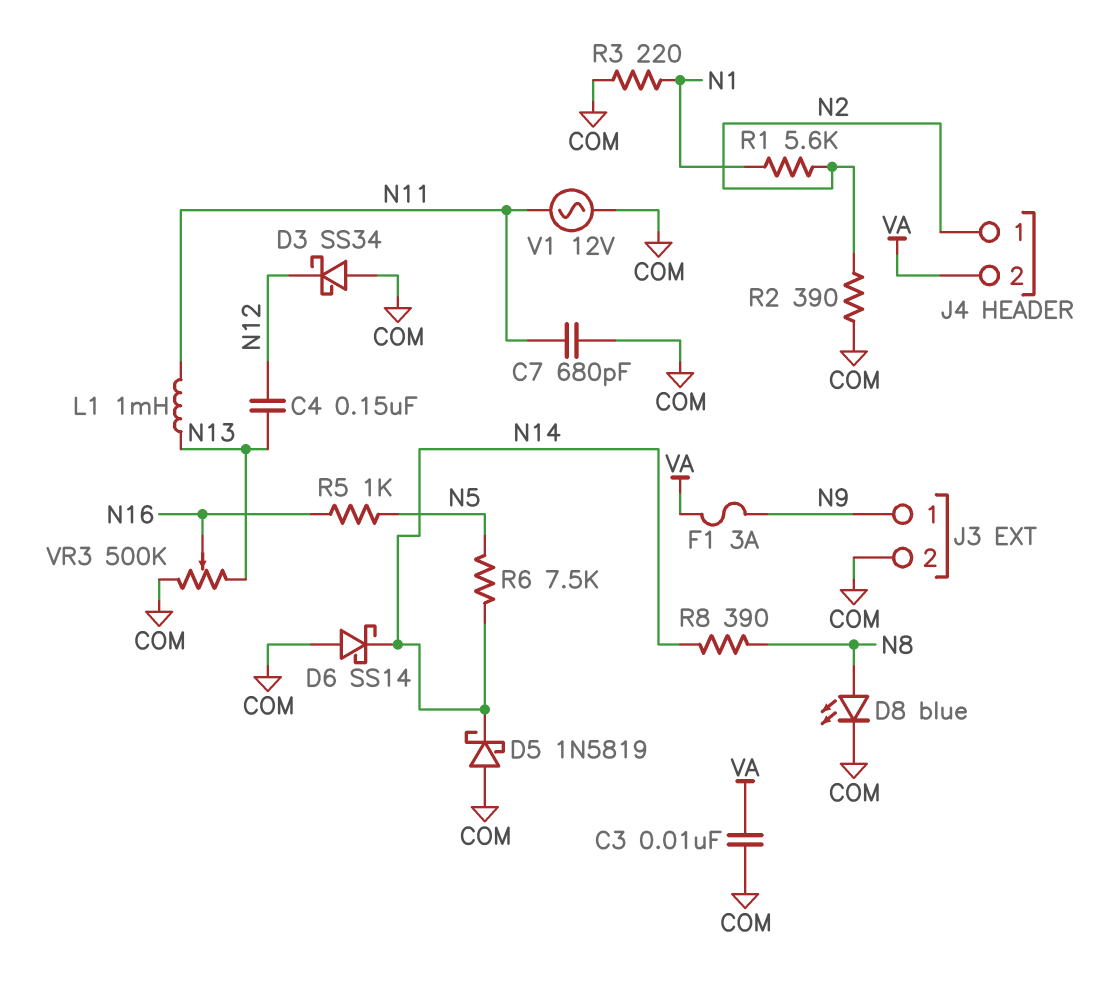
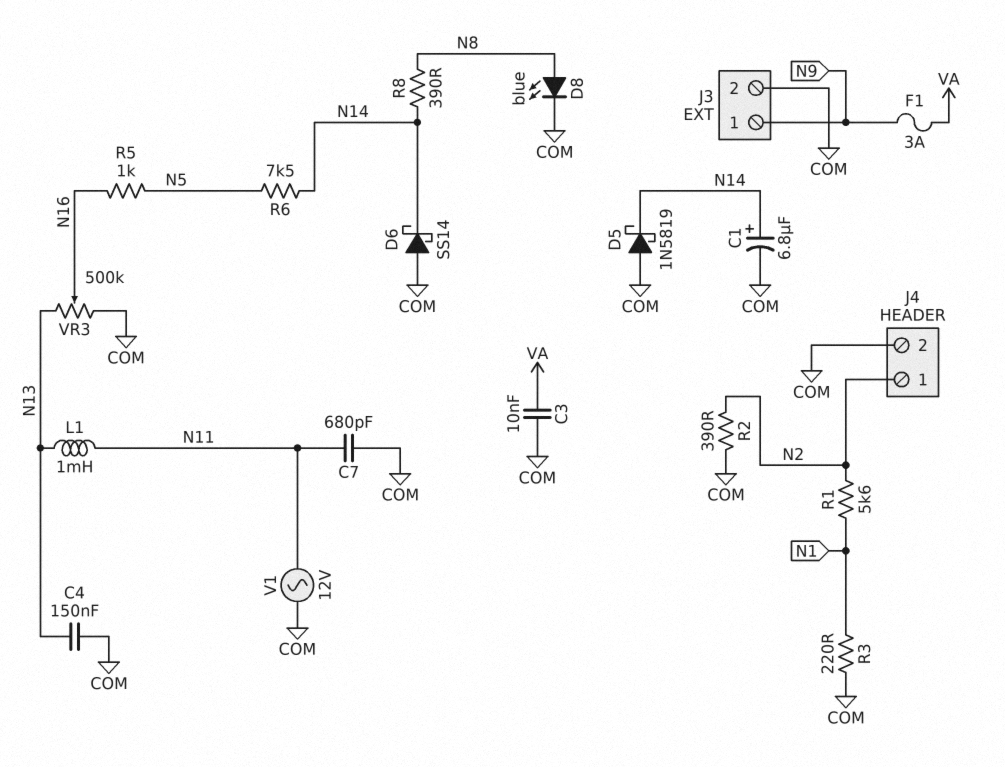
C1: none -> 6.8uF (plus N14, minus COM)
C4: 150nF (N12, N13) -> 150nF (COM, N13)
D3: schottky SS34 (A COM, K N12) -> none
J4 pin 2: VA -> COM

